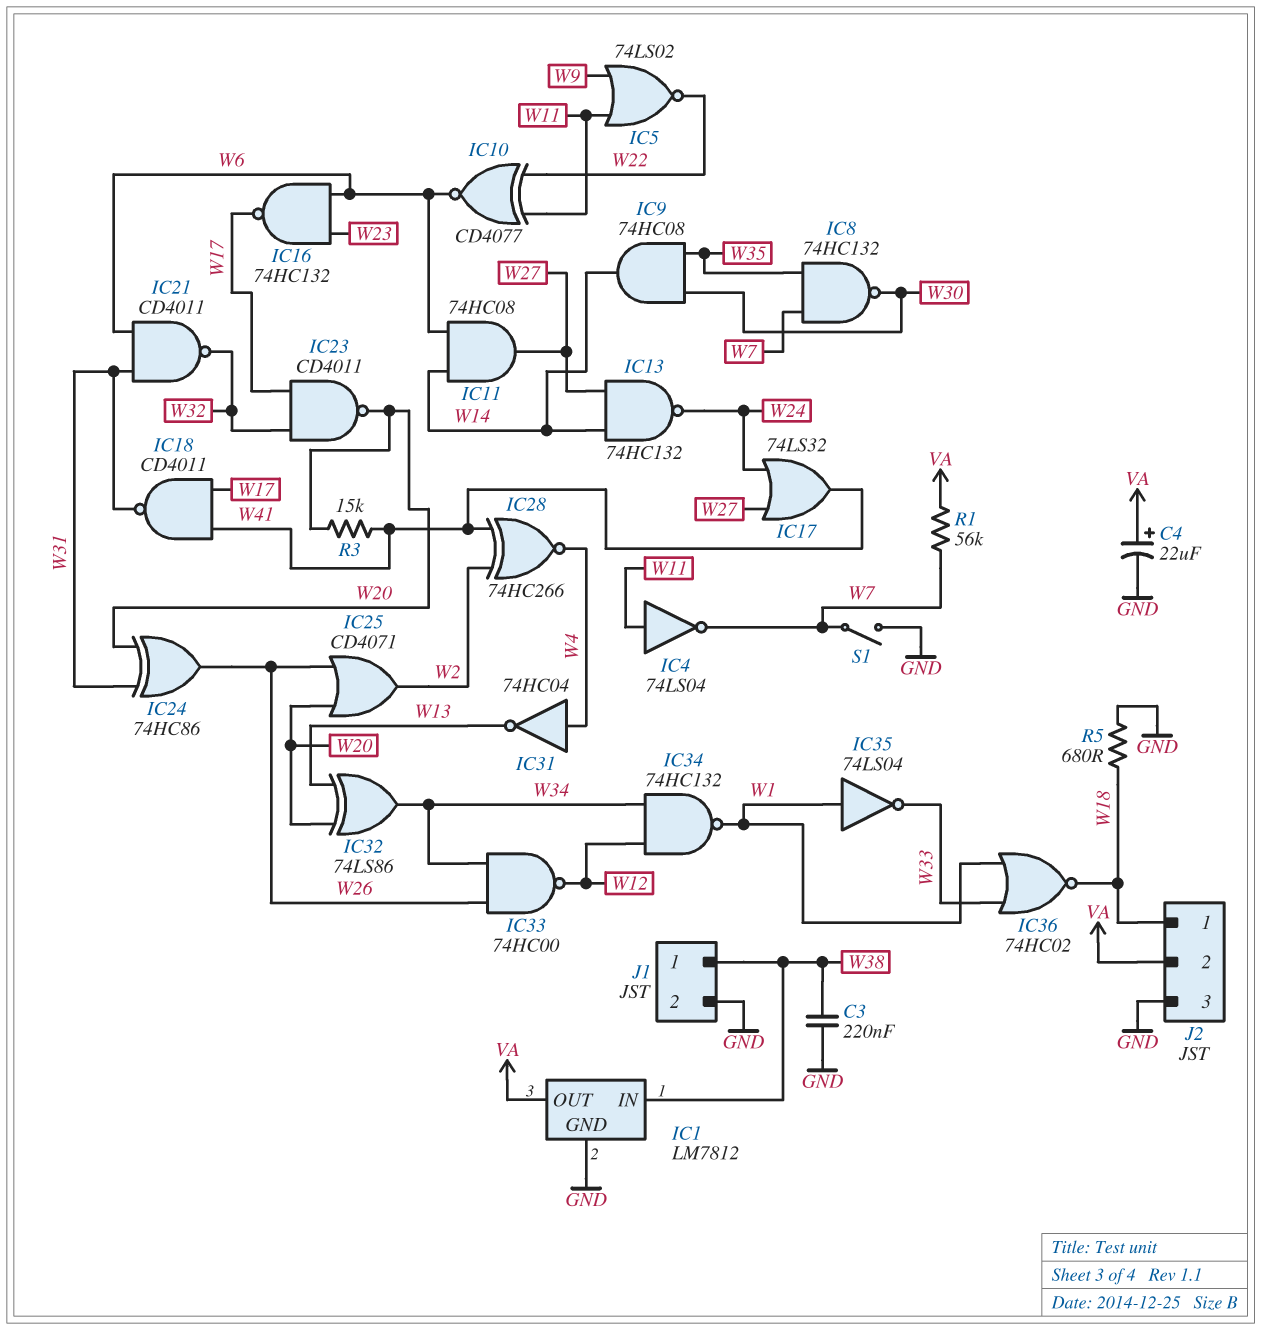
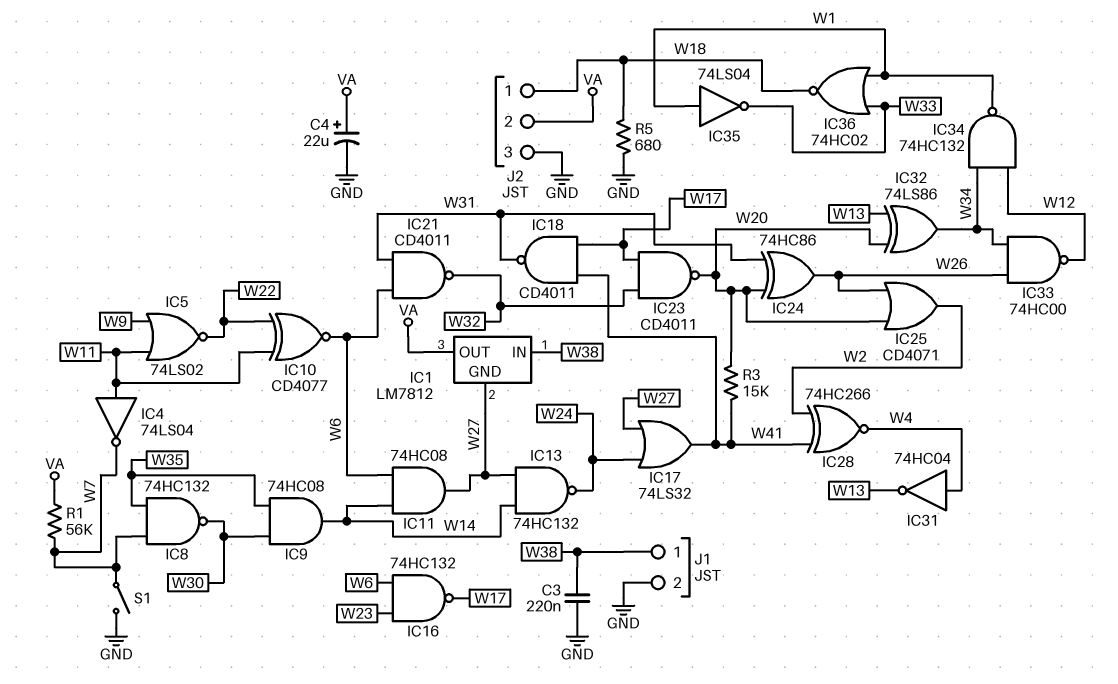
IC1 pin GND: GND -> W27

